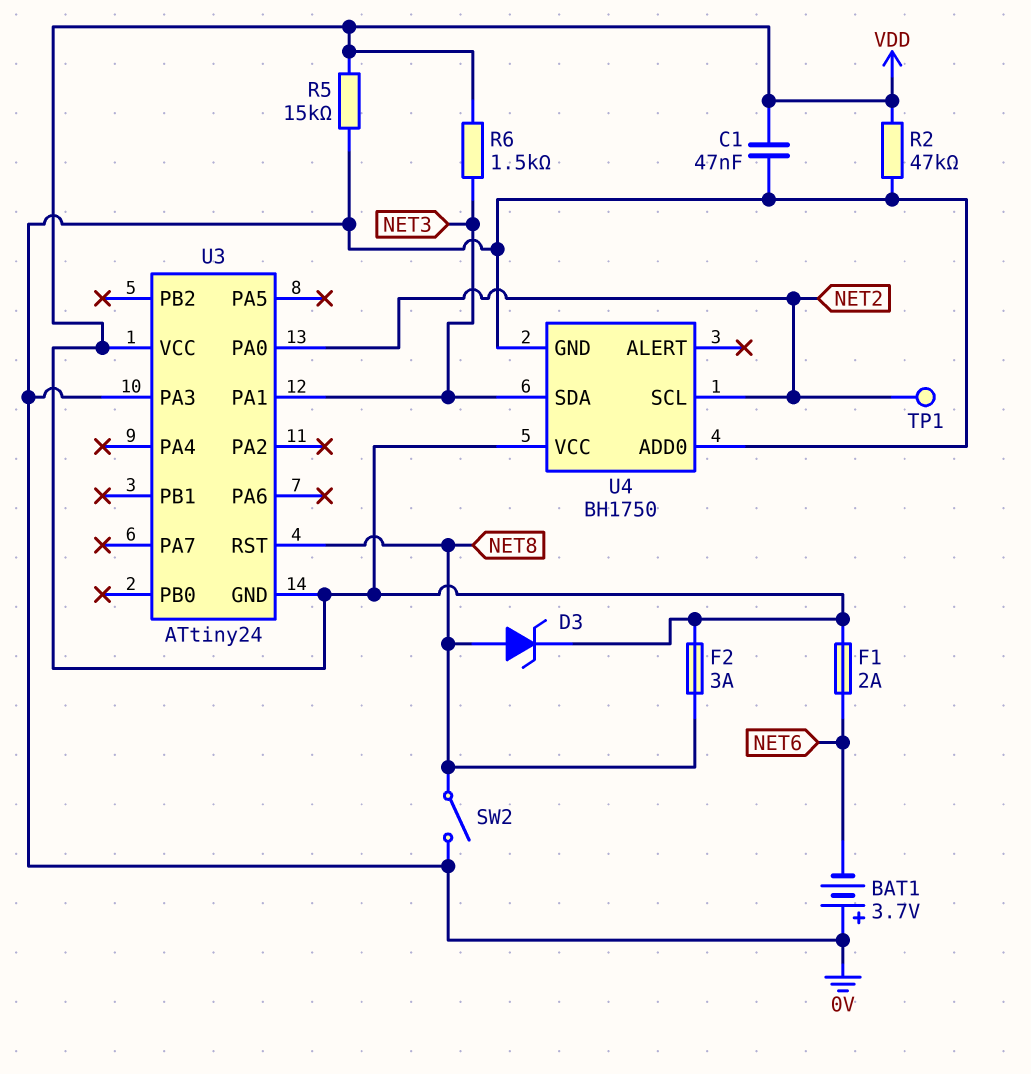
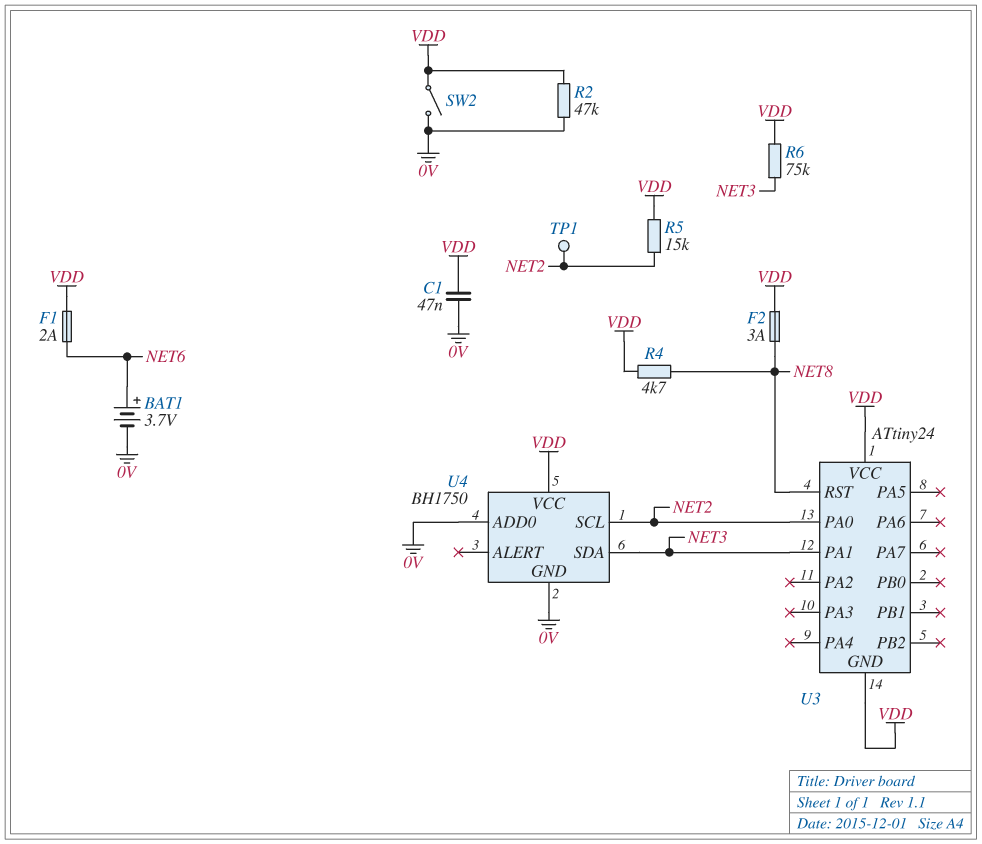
BAT1: 3.7V (plus 0V, minus NET6) -> 3.7V (plus NET6, minus 0V)
D3: zener (A NET8, K VDD) -> none
R4: none -> 4.7k (NET8, VDD)
R5: 15k (0V, VDD) -> 15k (NET2, VDD)
R6: 1.5k (NET3, VDD) -> 75k (NET3, VDD)
SW2: switch (0V, NET8) -> switch (0V, VDD)
U3 pin PA3: 0V -> none

